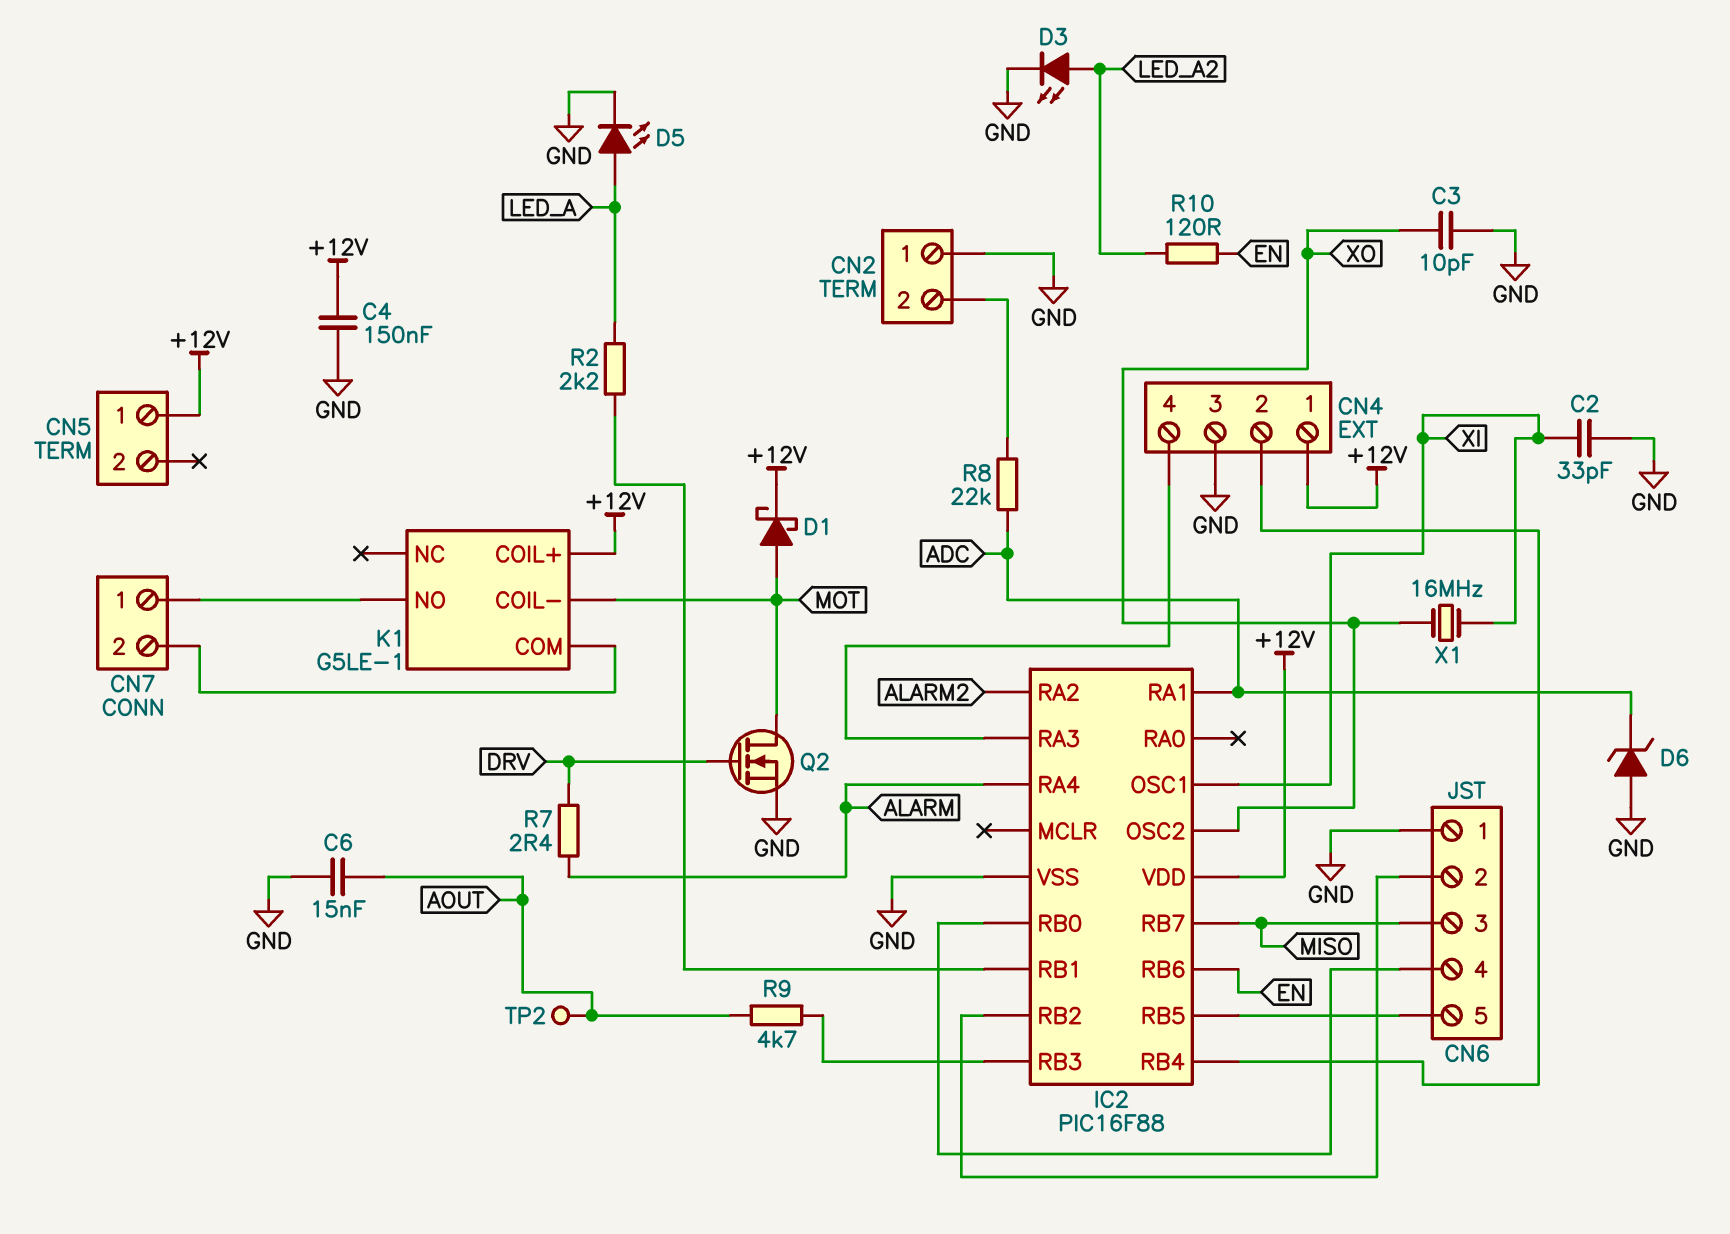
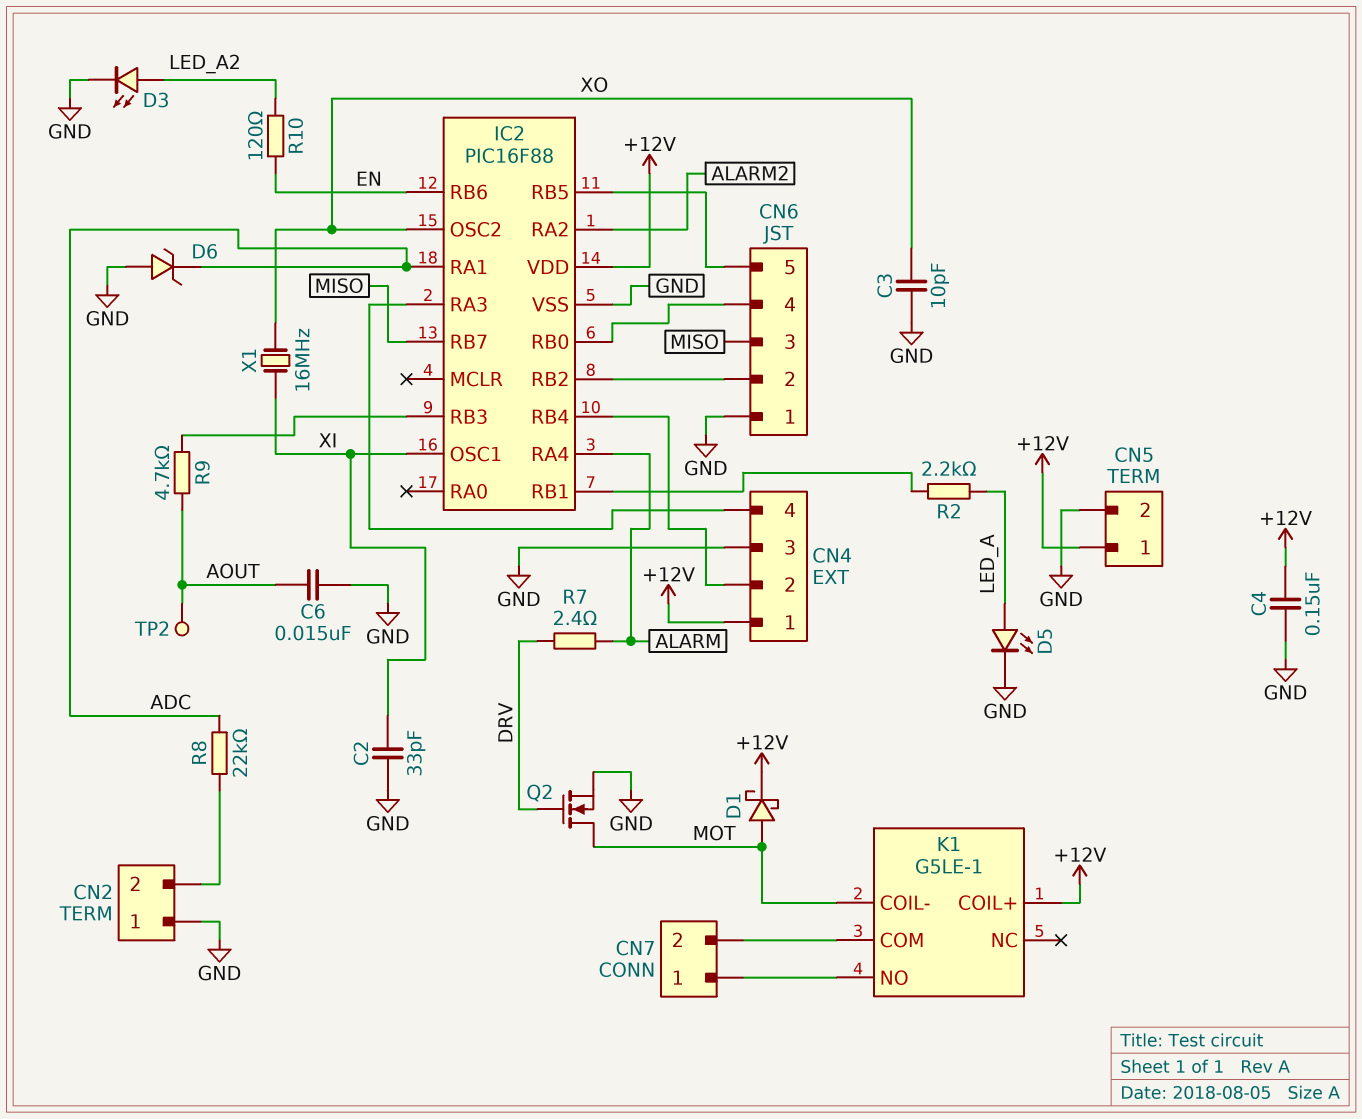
CN5 pin 2: none -> GND

